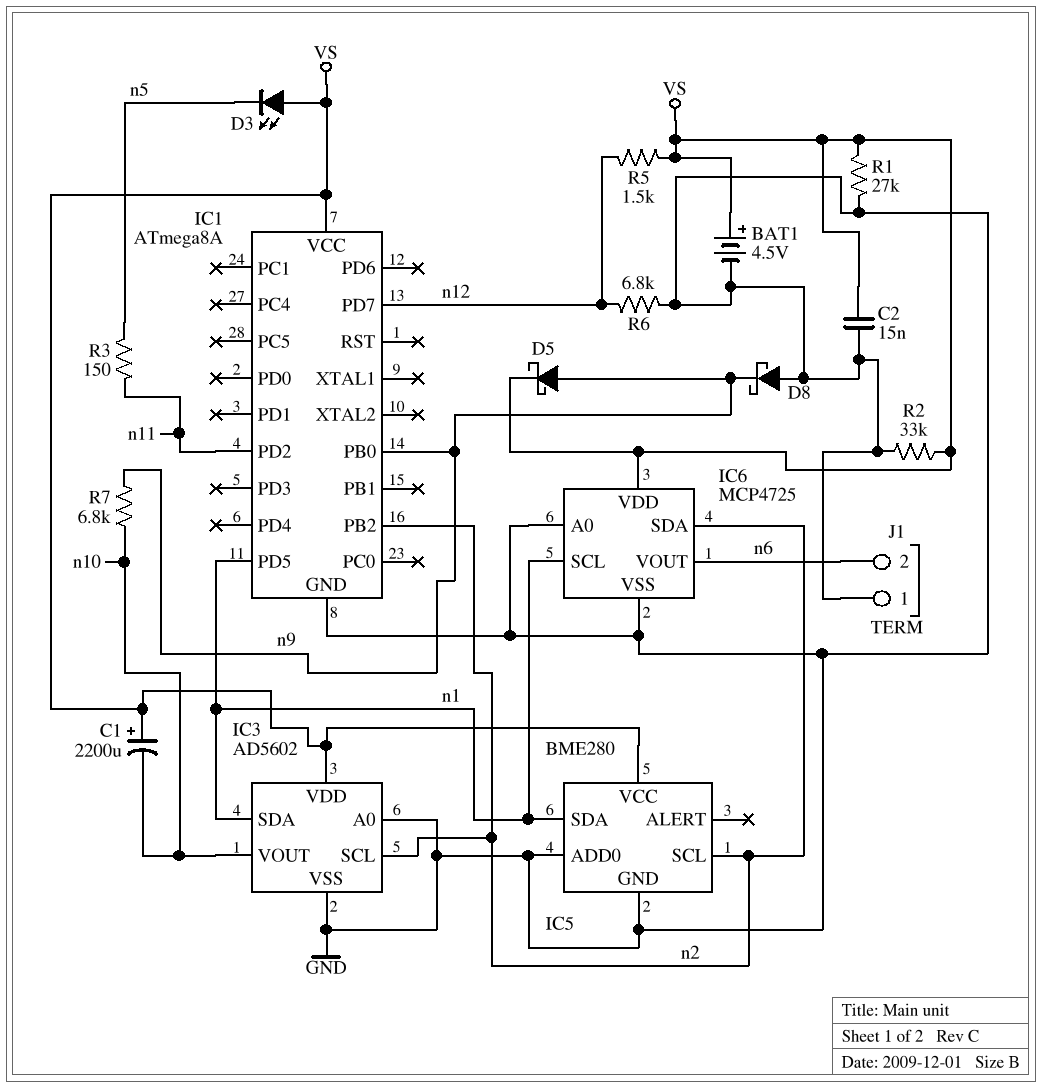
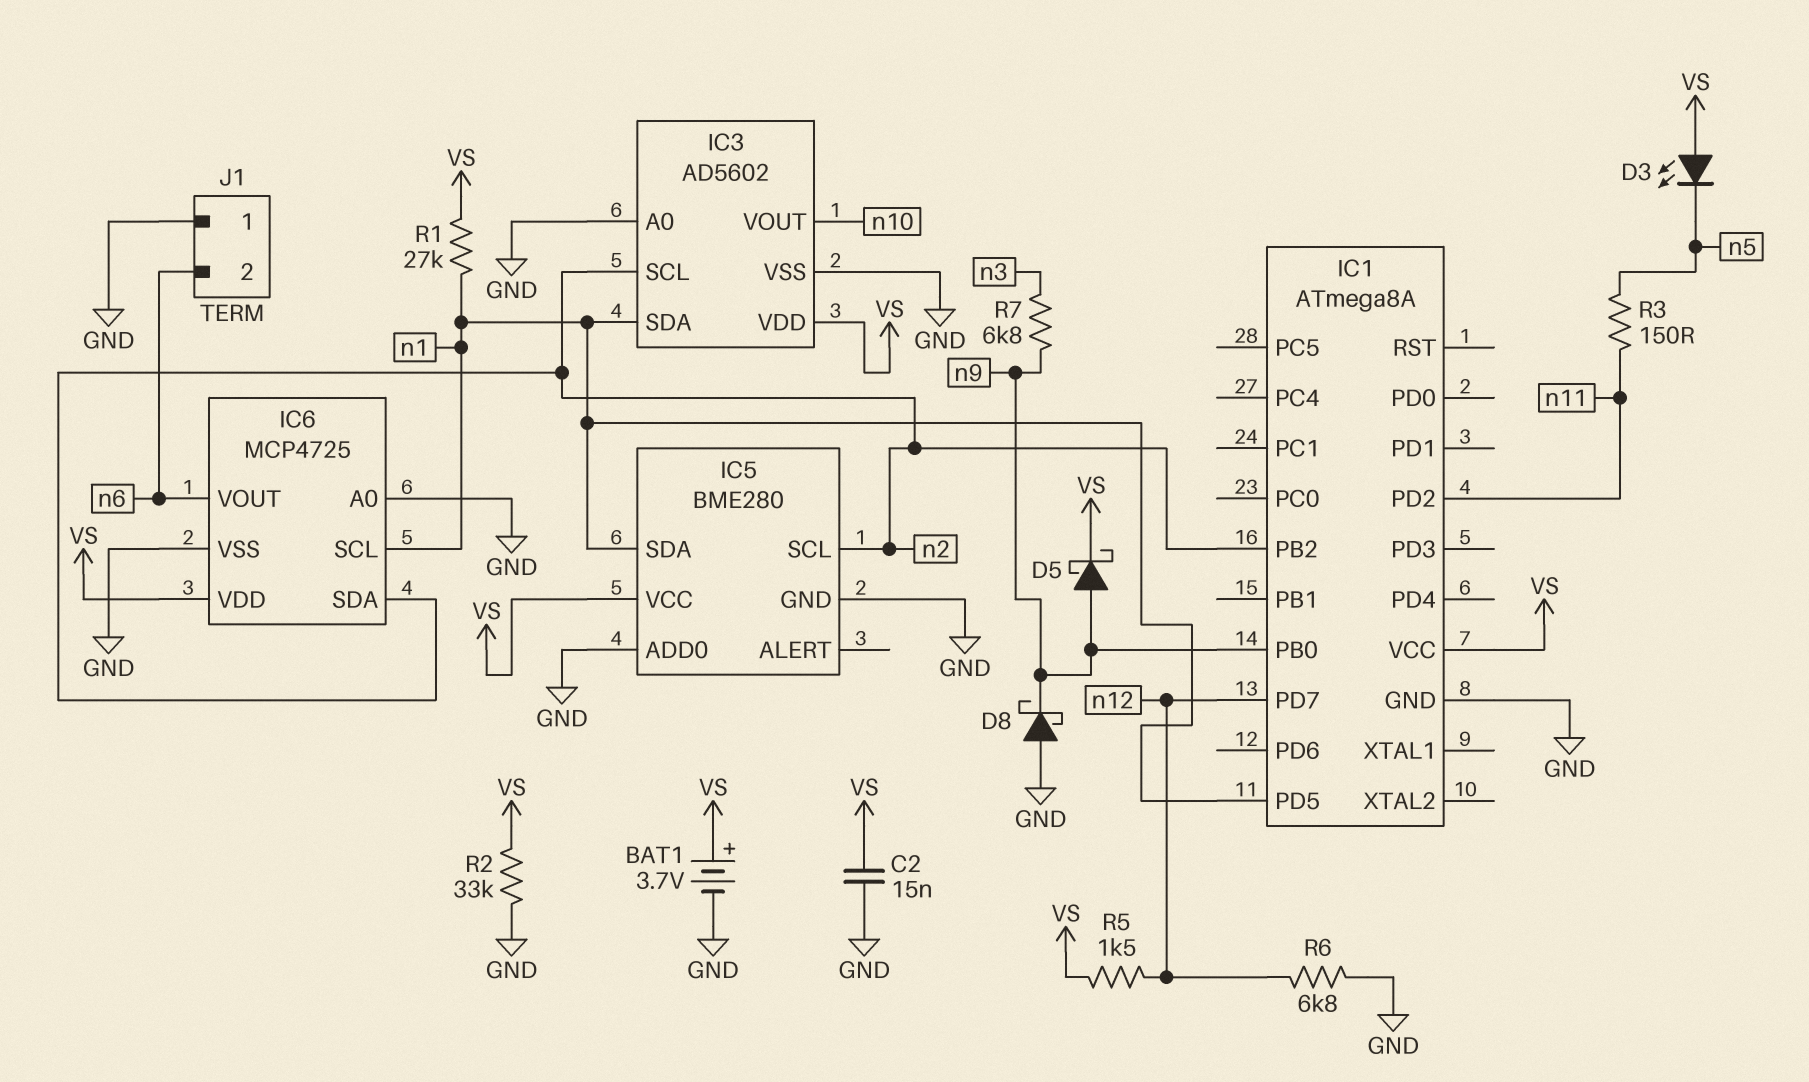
BAT1: 4.5V (plus VS, minus GND) -> 3.7V (plus VS, minus GND)
C1: 2200uF (plus VS, minus n10) -> none
R1: 27k (GND, VS) -> 27k (VS, n1)
R7: 6.8k (n9, n10) -> 6.8k (n3, n9)

